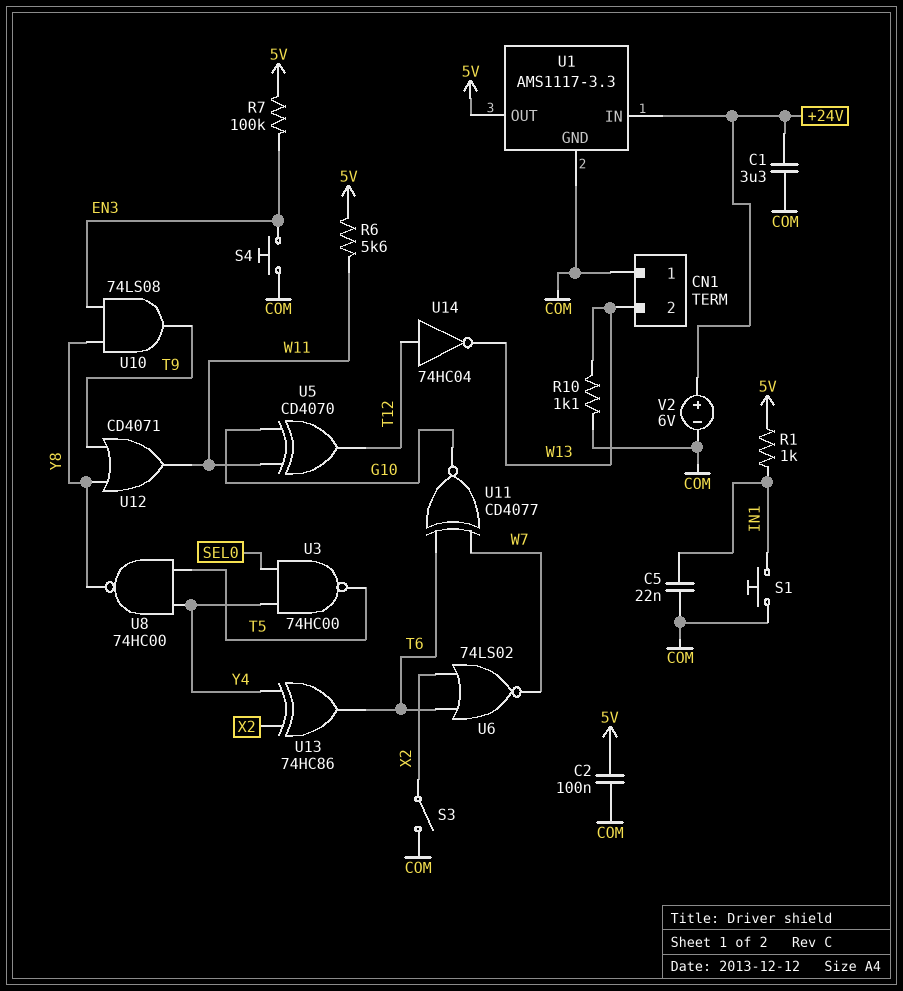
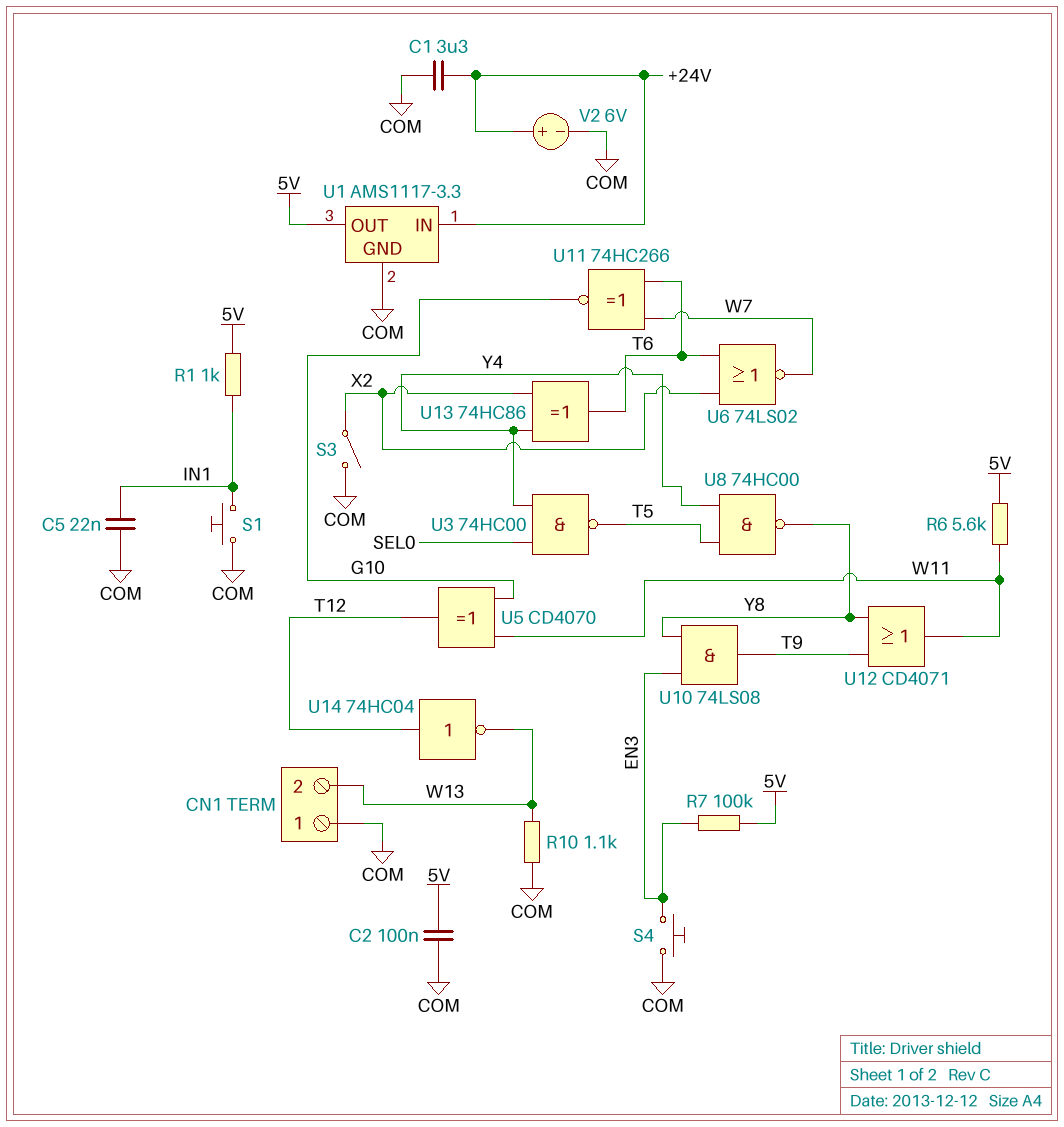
U11: XNOR CD4077 (in T6, in W7, out G10) -> XNOR 74HC266 (in T6, in W7, out G10)

